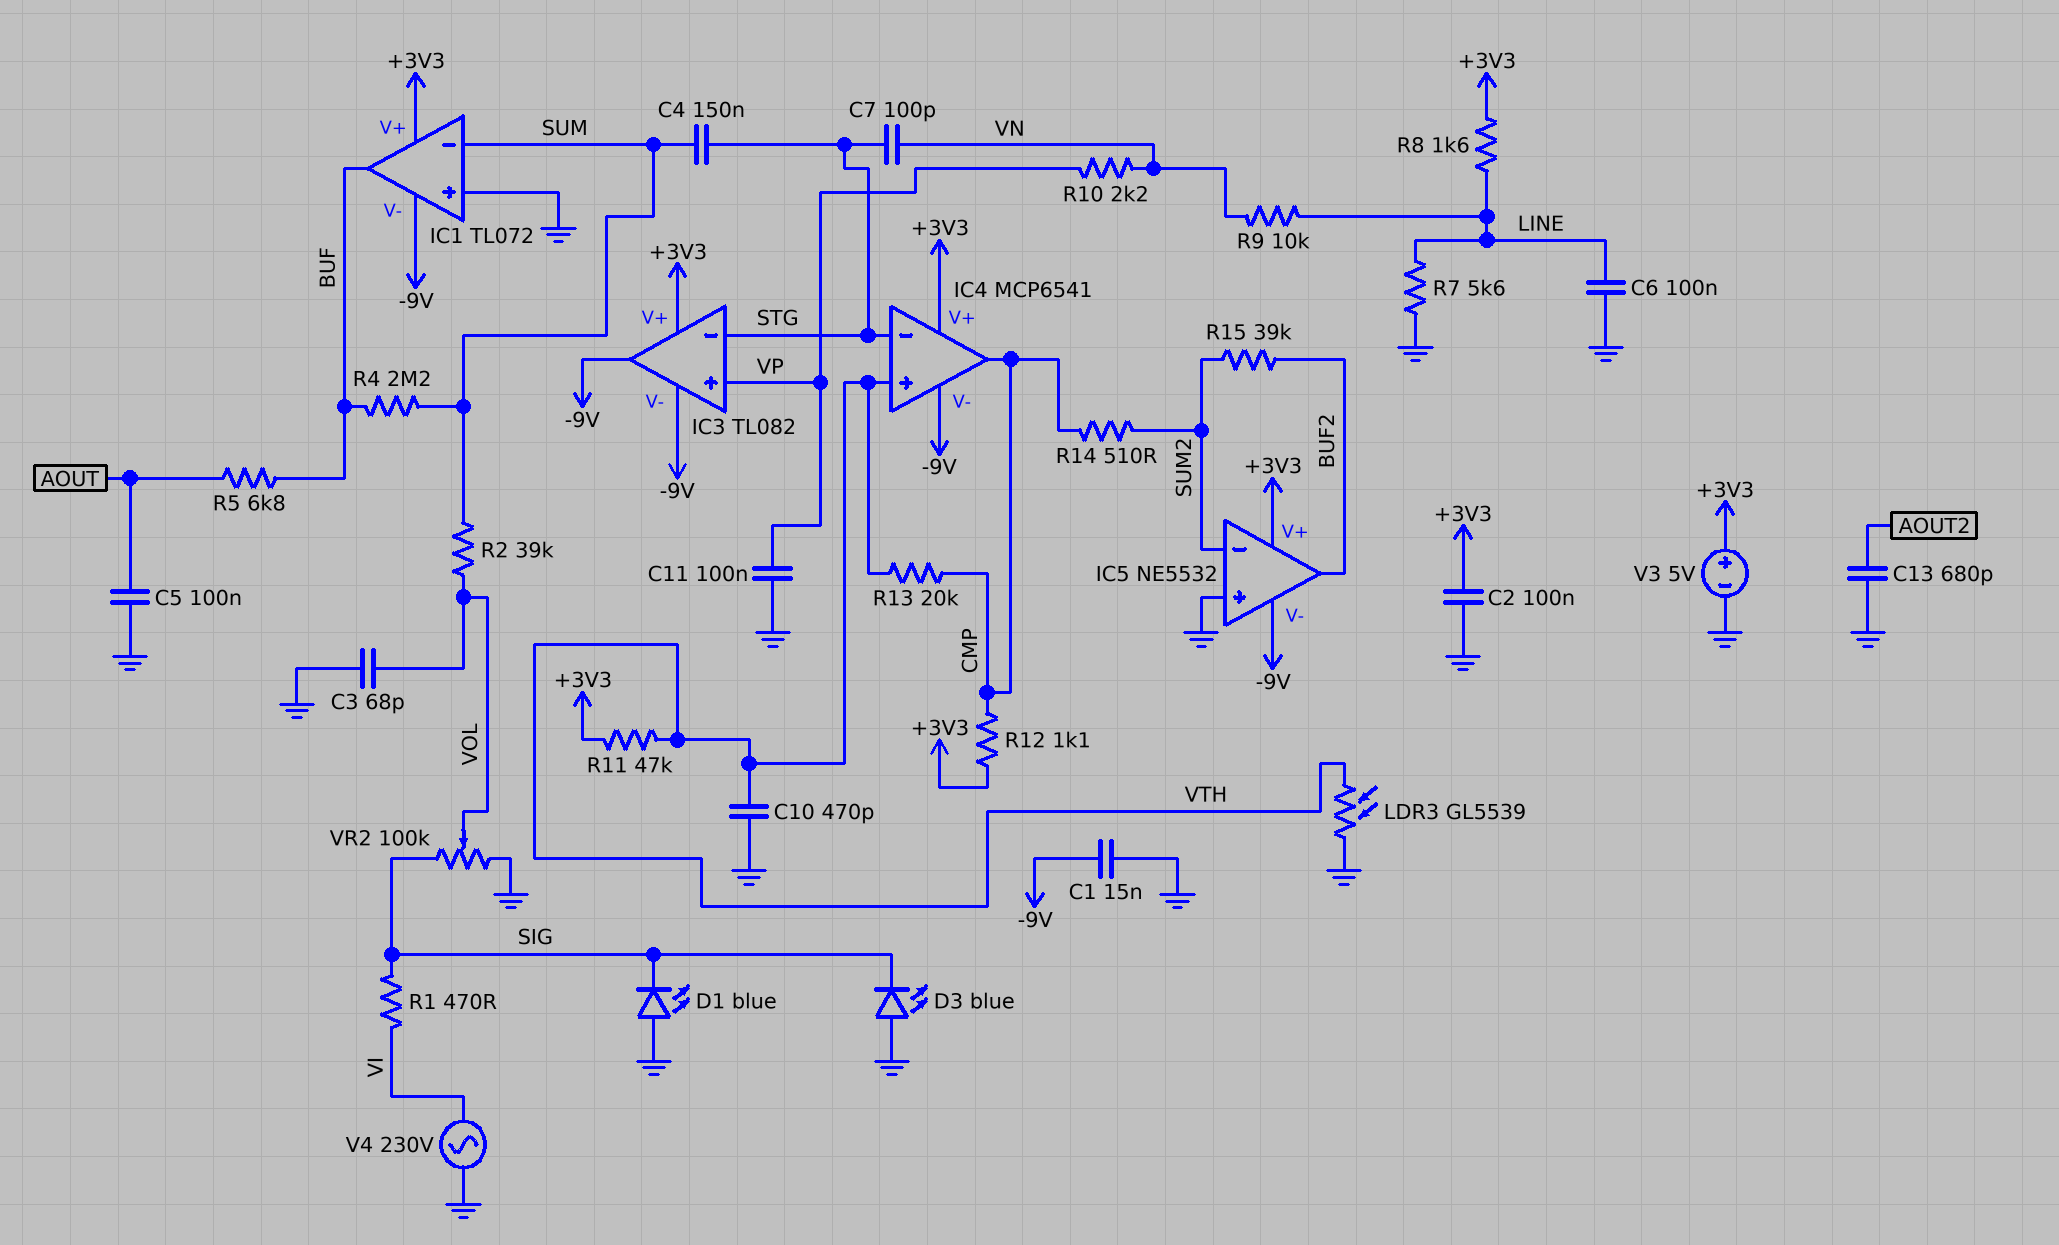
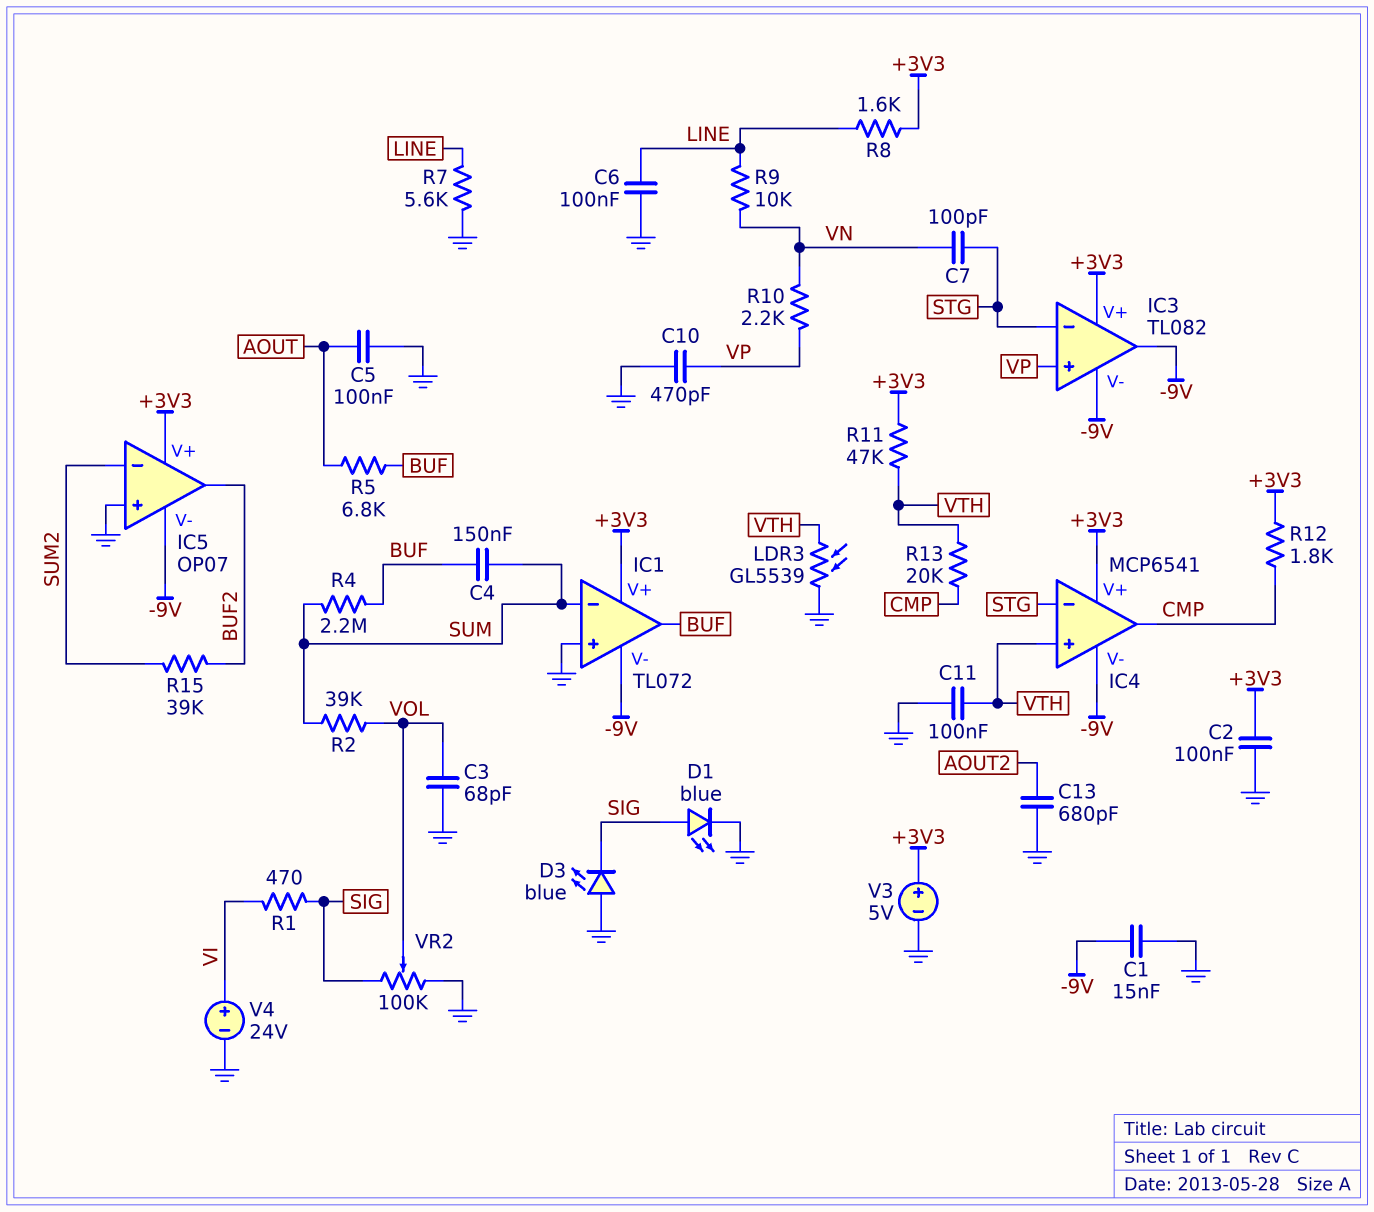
C4: 150nF (STG, SUM) -> 150nF (BUF, SUM)
C10: 470pF (GND, VTH) -> 470pF (GND, VP)
C11: 100nF (GND, VP) -> 100nF (GND, VTH)
D1: LED blue (A GND, K SIG) -> LED blue (A SIG, K GND)
IC5: NE5532 -> OP07
R12: 1.1k (+3V3, CMP) -> 1.8k (+3V3, CMP)
R14: 510 (CMP, SUM2) -> none
V4: AC 230V (GND, VI) -> 24V (plus VI, minus GND)

